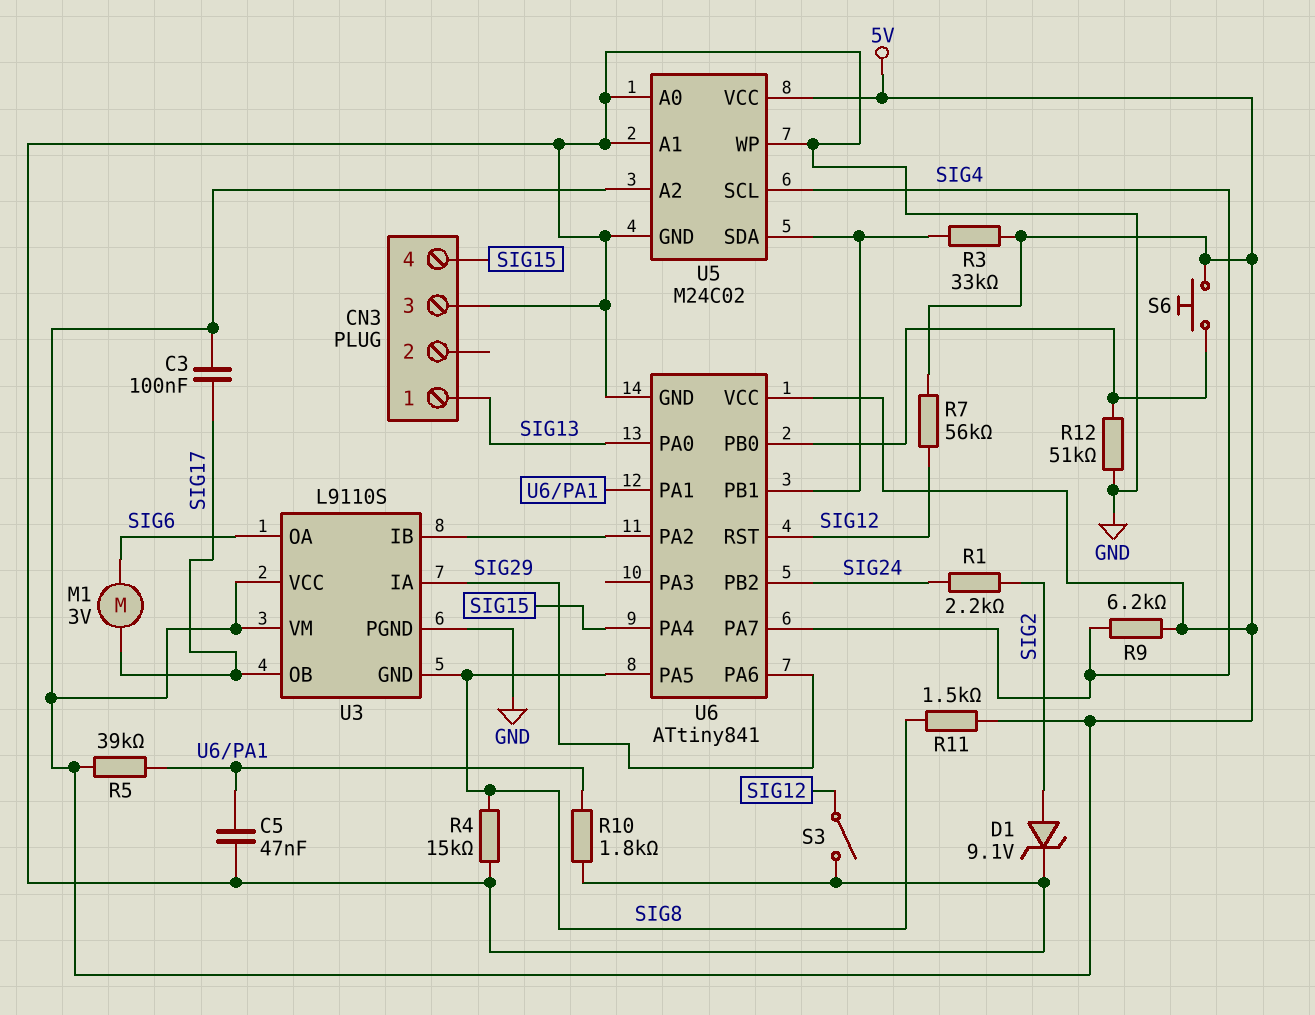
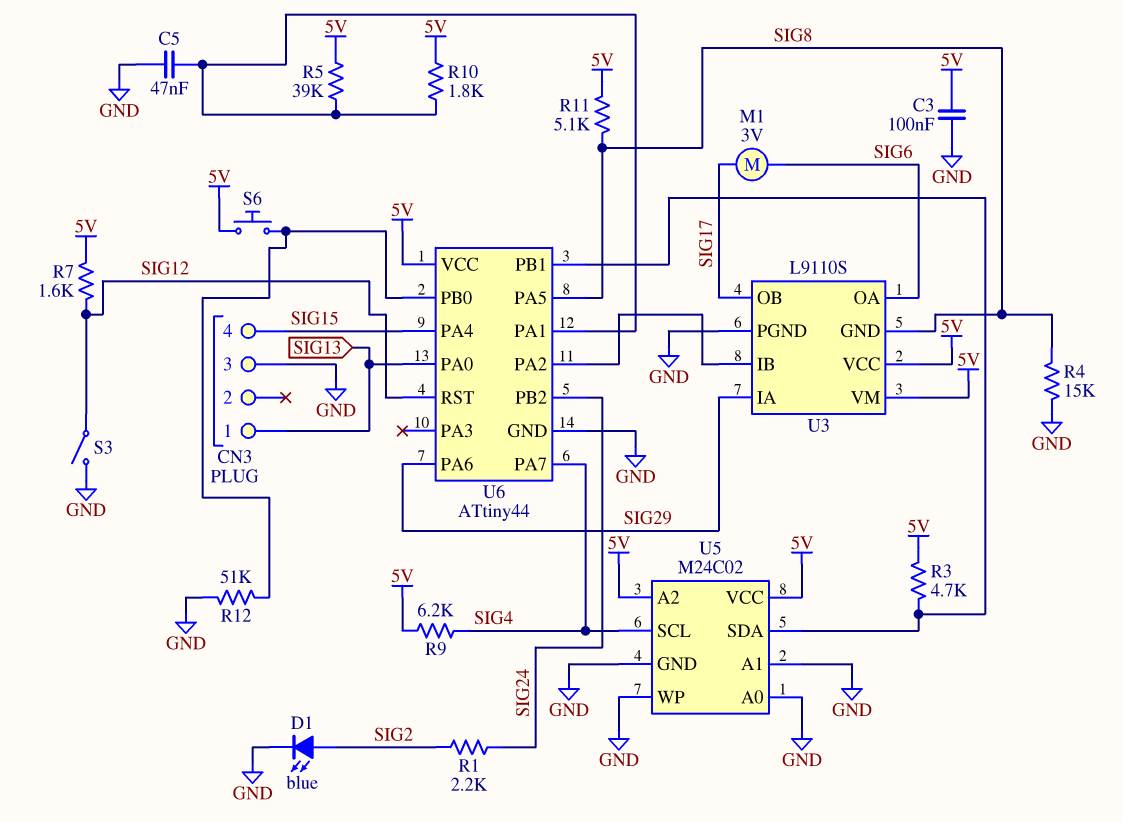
C3: 100nF (5V, SIG17) -> 100nF (5V, GND)
D1: zener 9.1V (A SIG2, K GND) -> LED blue (A SIG2, K GND)
R3: 33k (5V, U5/SDA) -> 4.7k (5V, U5/SDA)
R7: 56k (5V, SIG12) -> 1.6k (5V, SIG12)
R10: 1.8k (GND, U6/PA1) -> 1.8k (5V, U6/PA1)
R11: 1.5k (5V, SIG8) -> 5.1k (5V, SIG8)
U6: ATtiny841 -> ATtiny44

